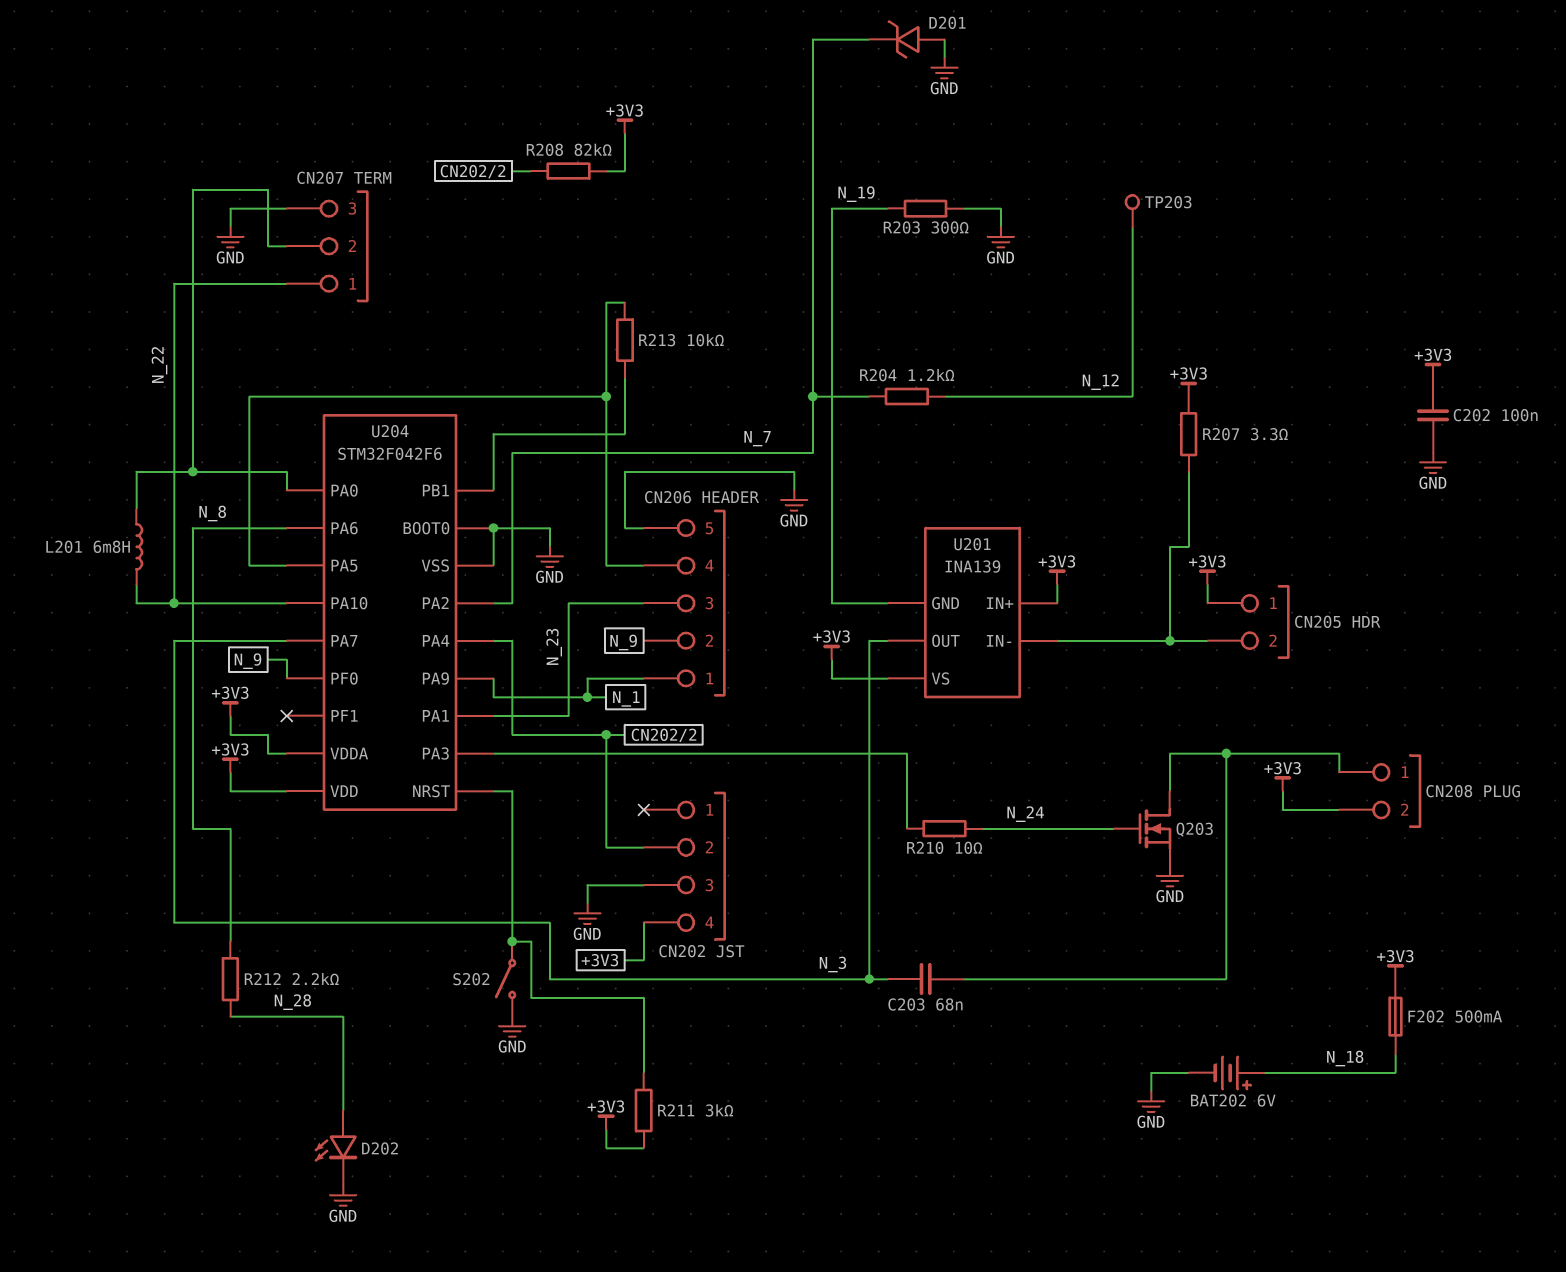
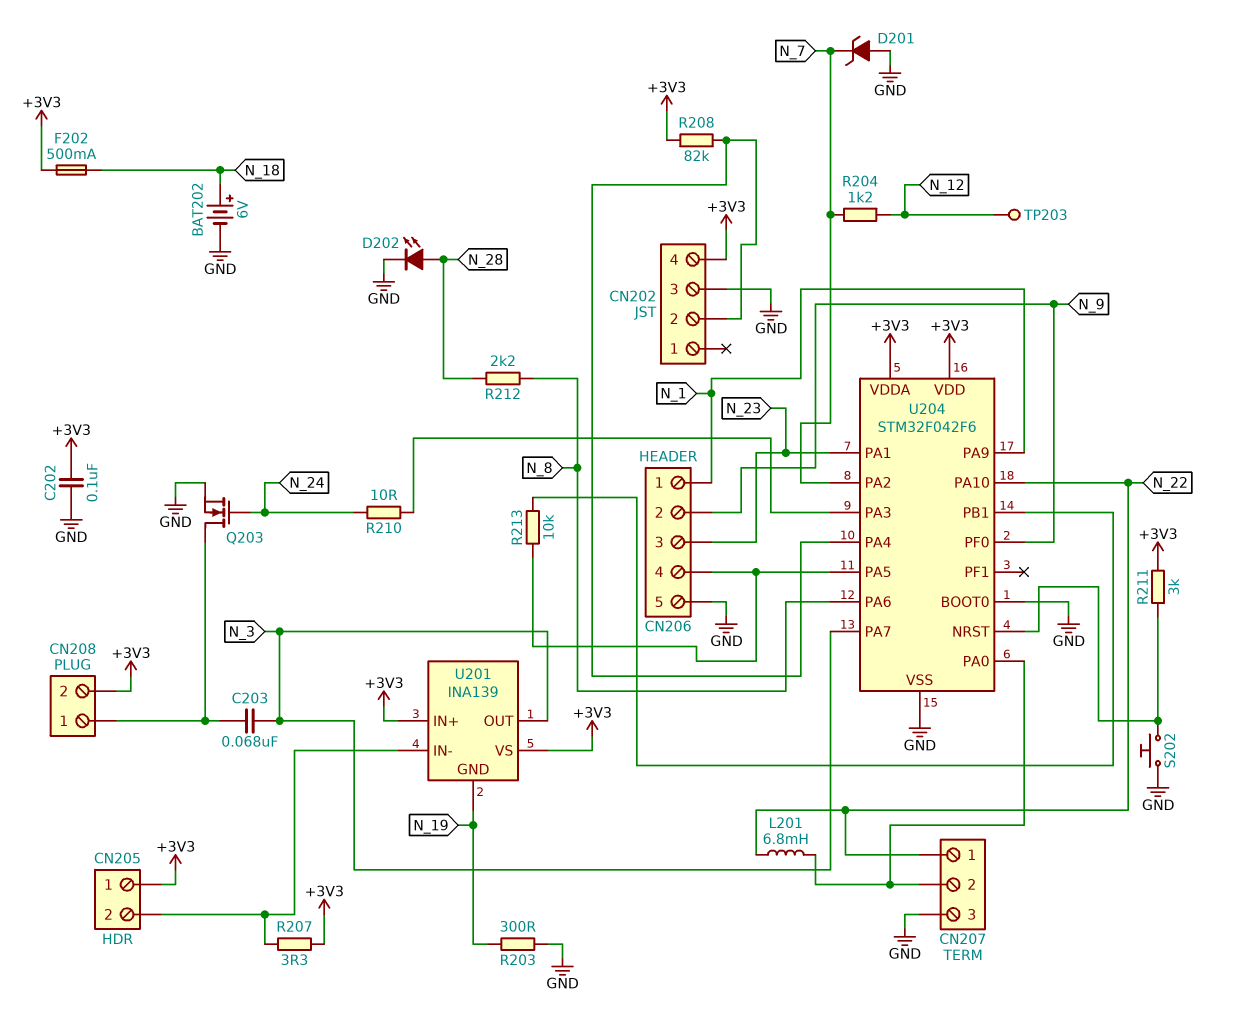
S202: switch (GND, U204/NRST) -> button (GND, U204/NRST)

